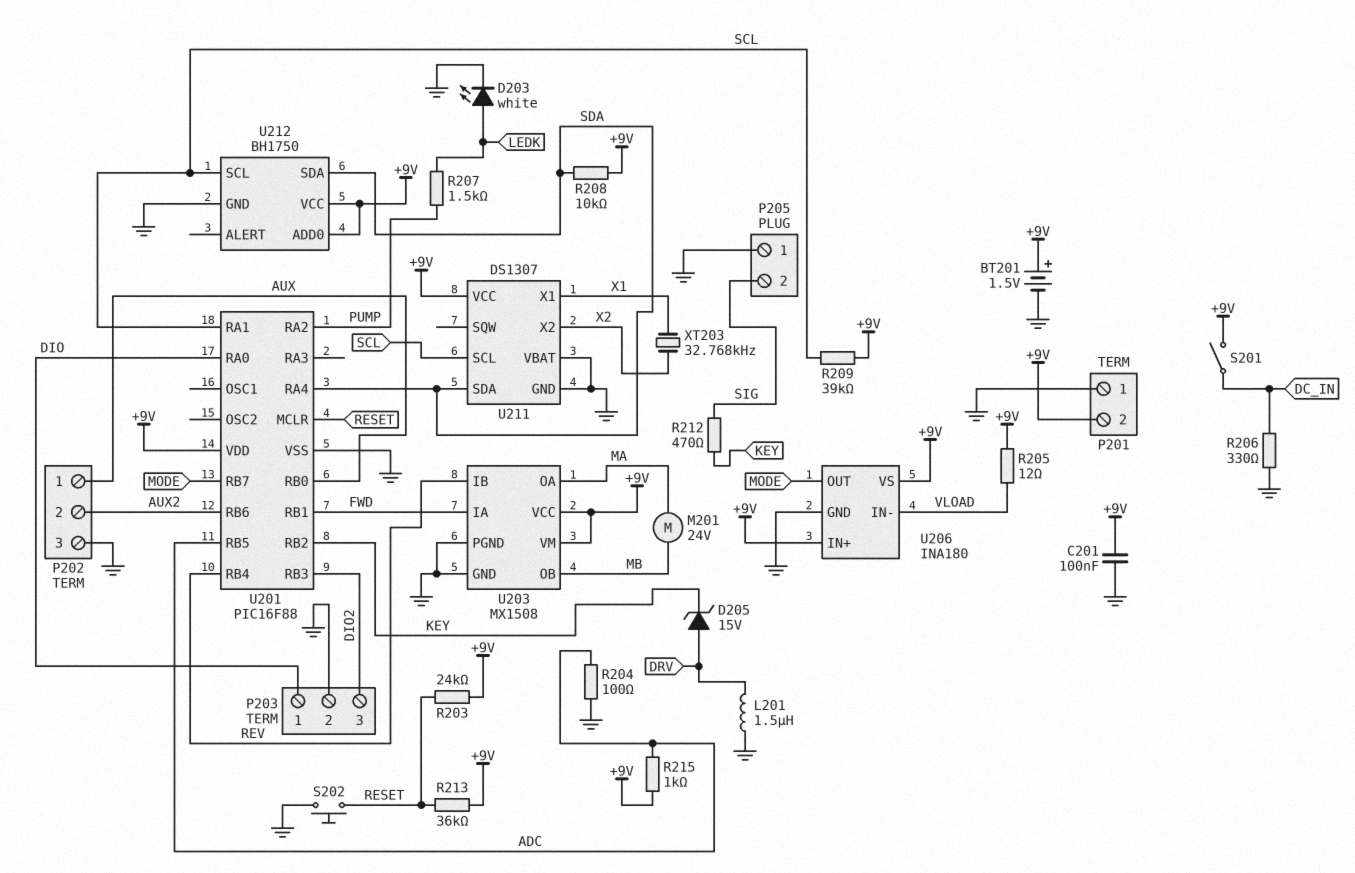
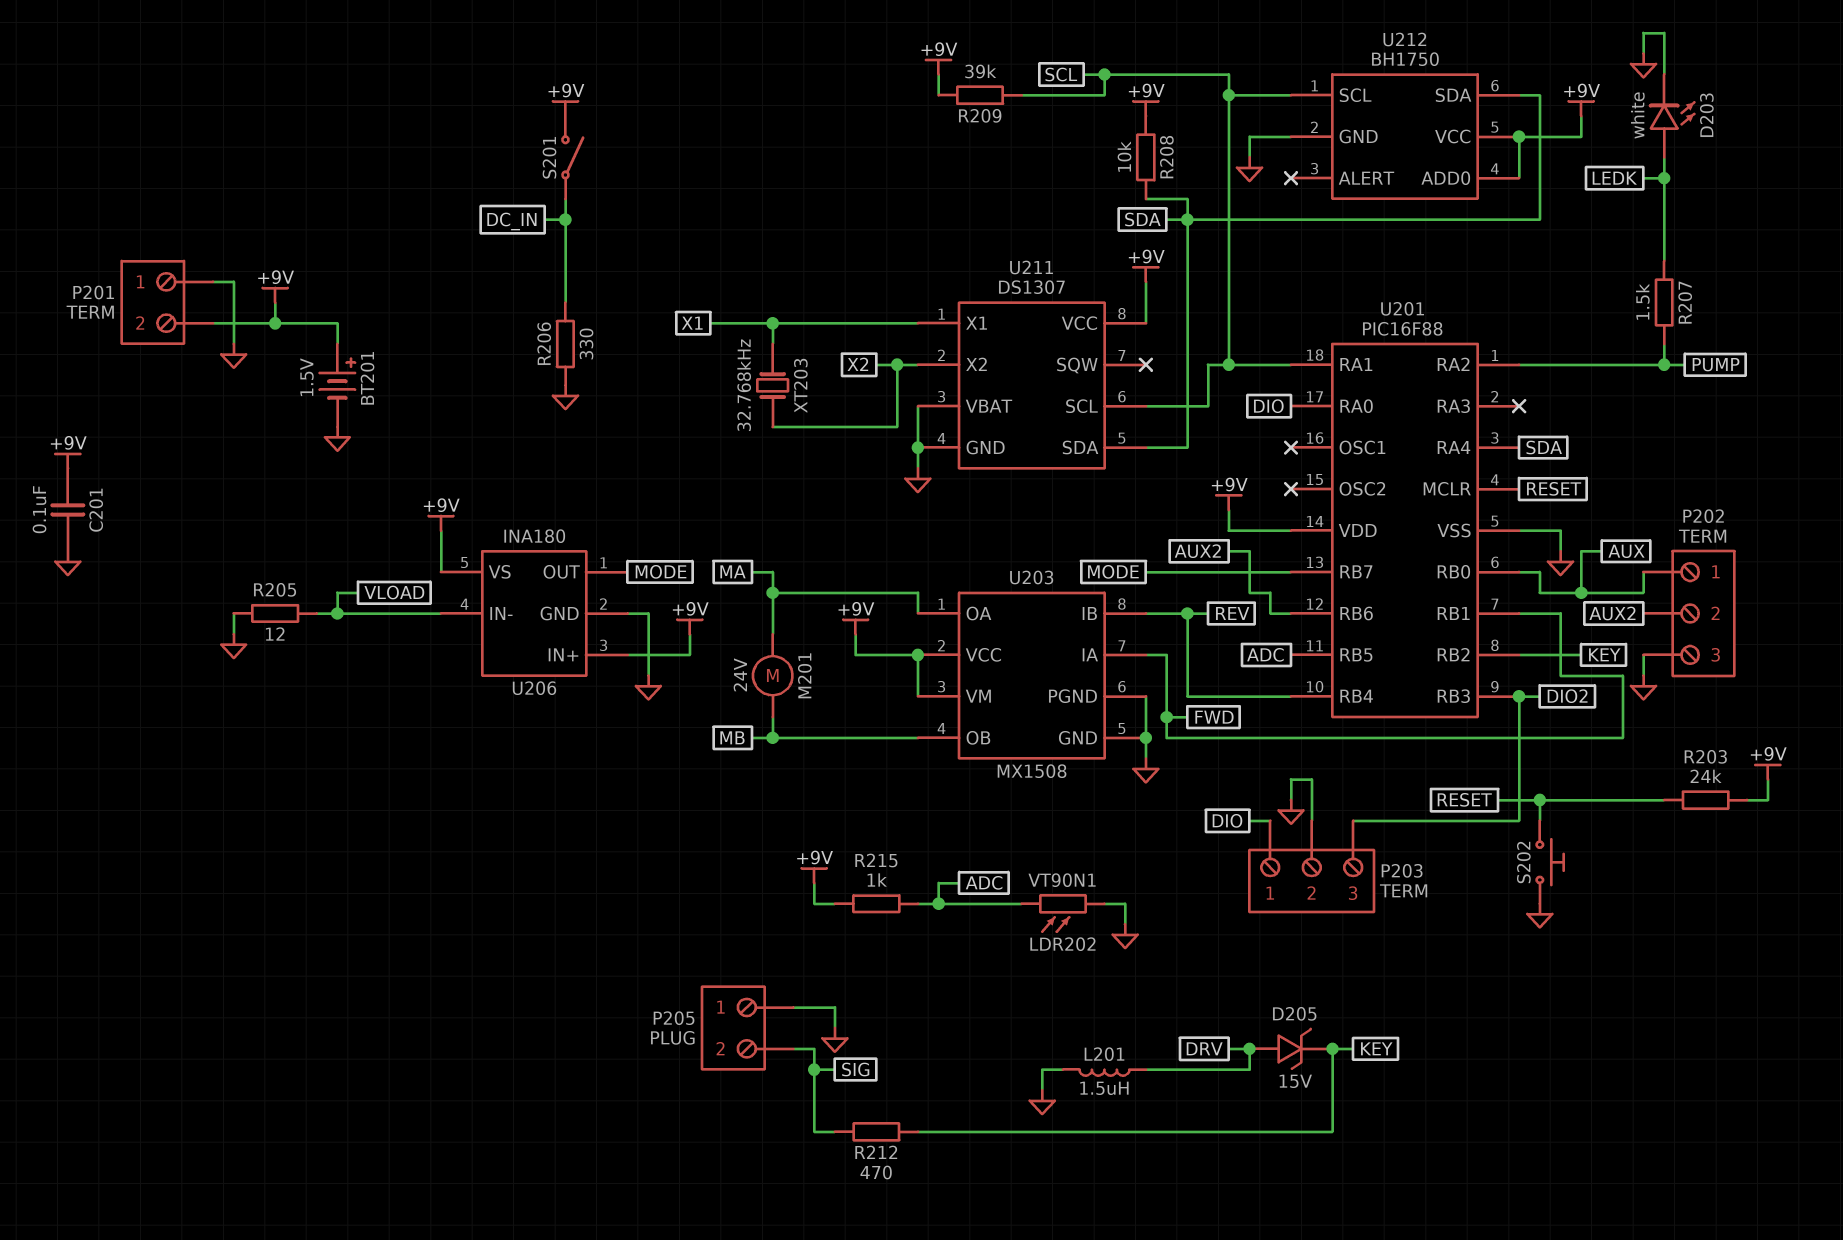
LDR202: none -> VT90N1 (ADC, GND)
R204: 100 (ADC, GND) -> none
R205: 12 (+9V, VLOAD) -> 12 (GND, VLOAD)
R213: 36k (+9V, RESET) -> none

